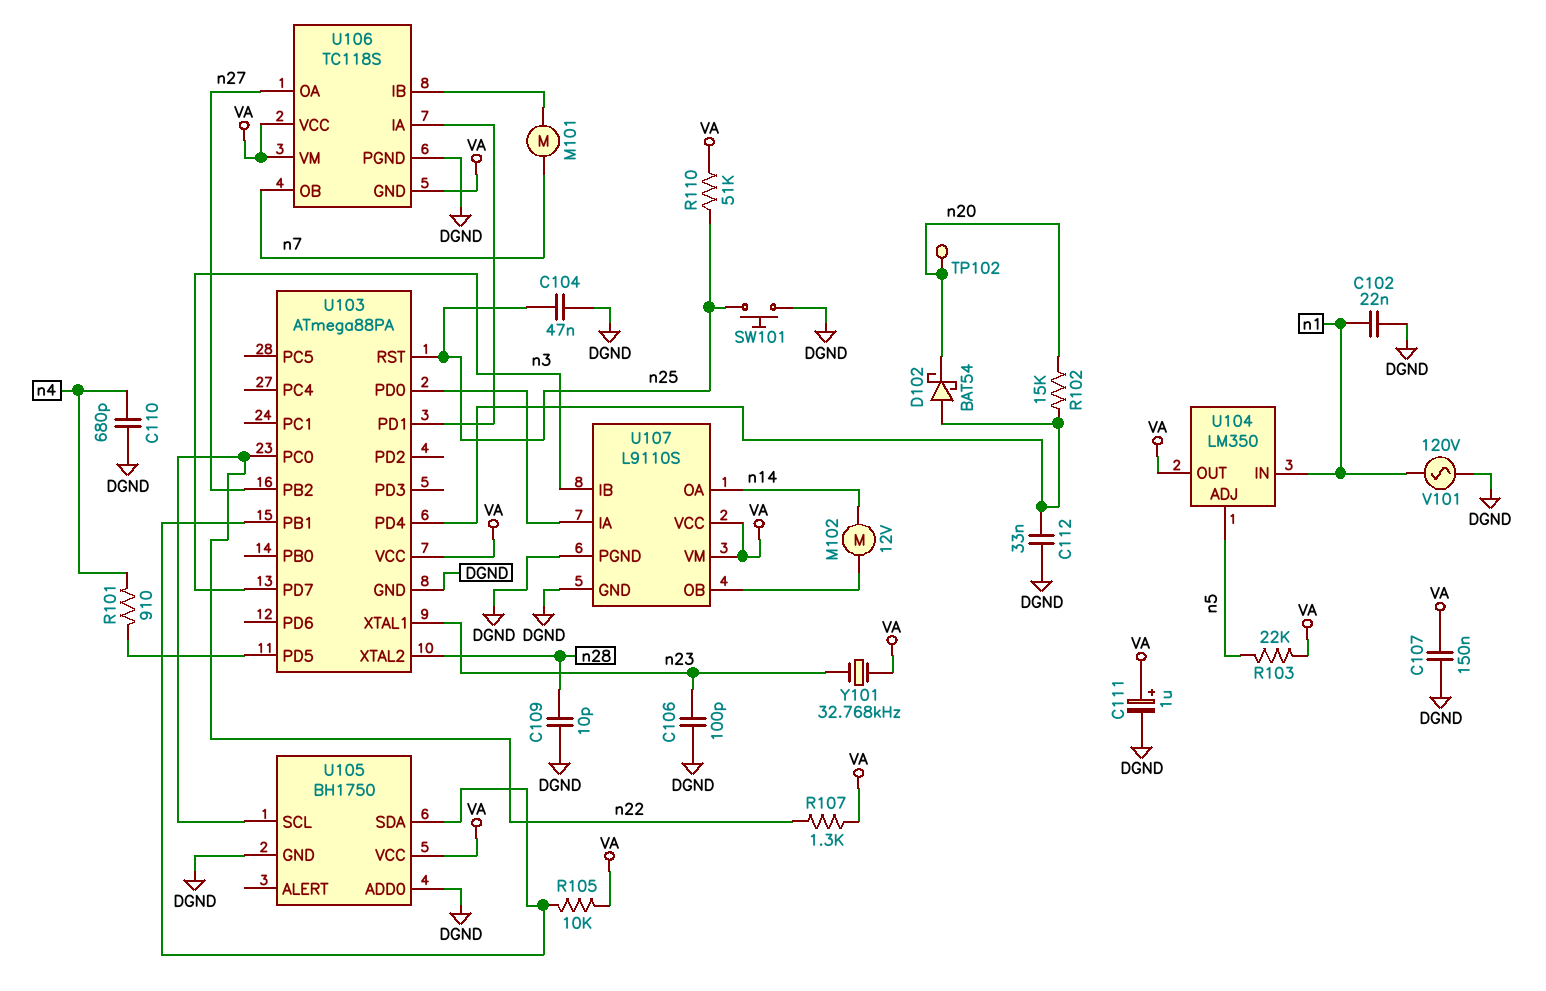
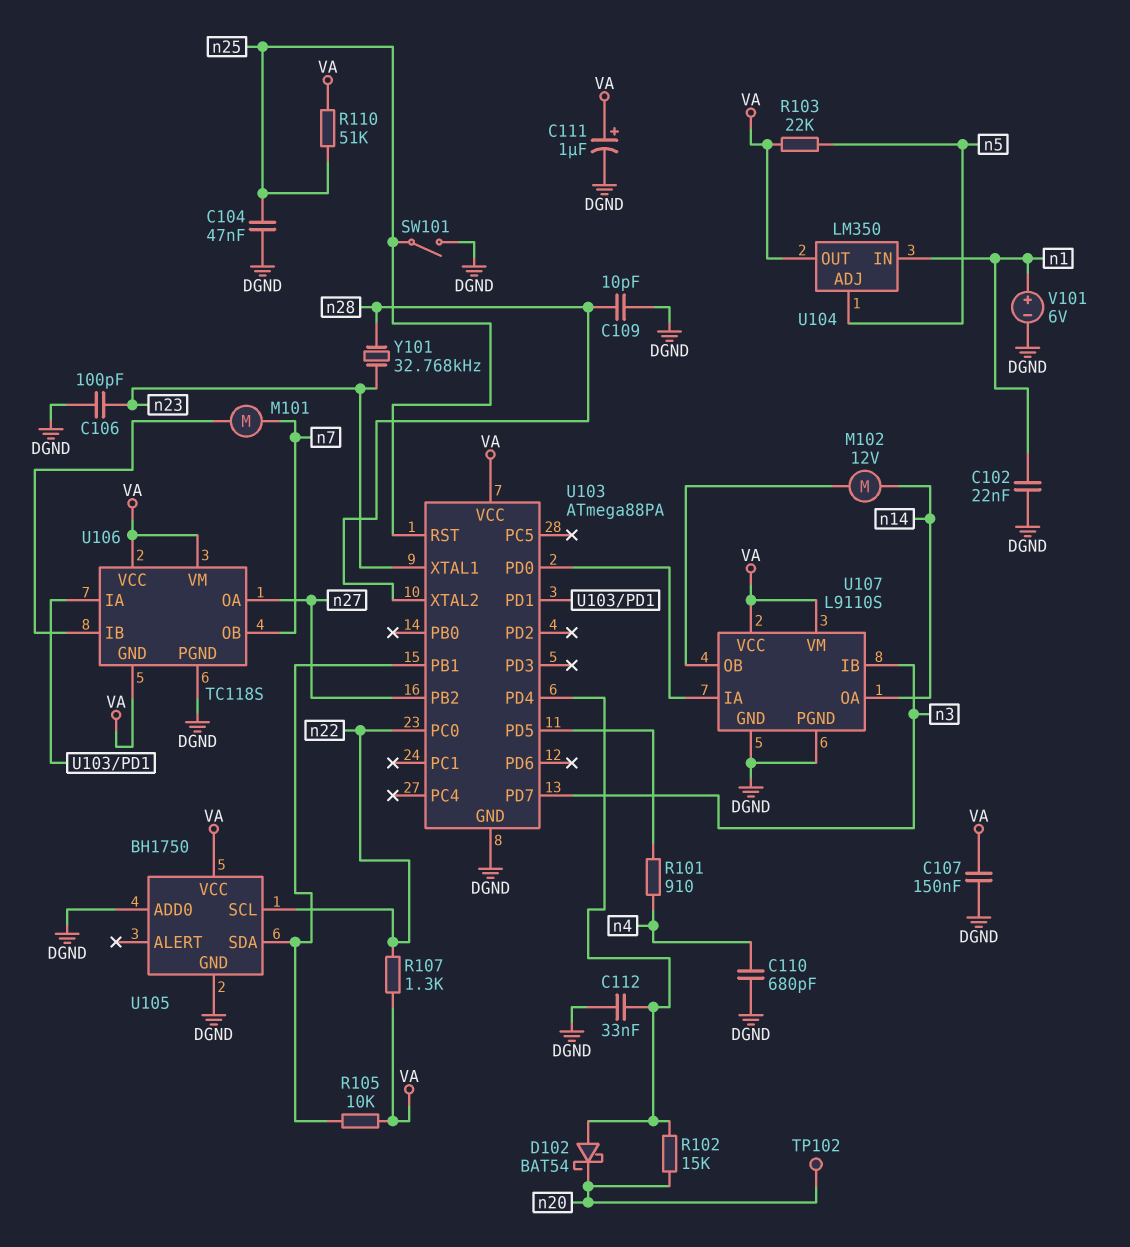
SW101: button (DGND, n25) -> switch (DGND, n25)
V101: AC 120V (DGND, n1) -> 6V (plus n1, minus DGND)
Y101: 32.768kHz (VA, n23) -> 32.768kHz (n23, n28)

